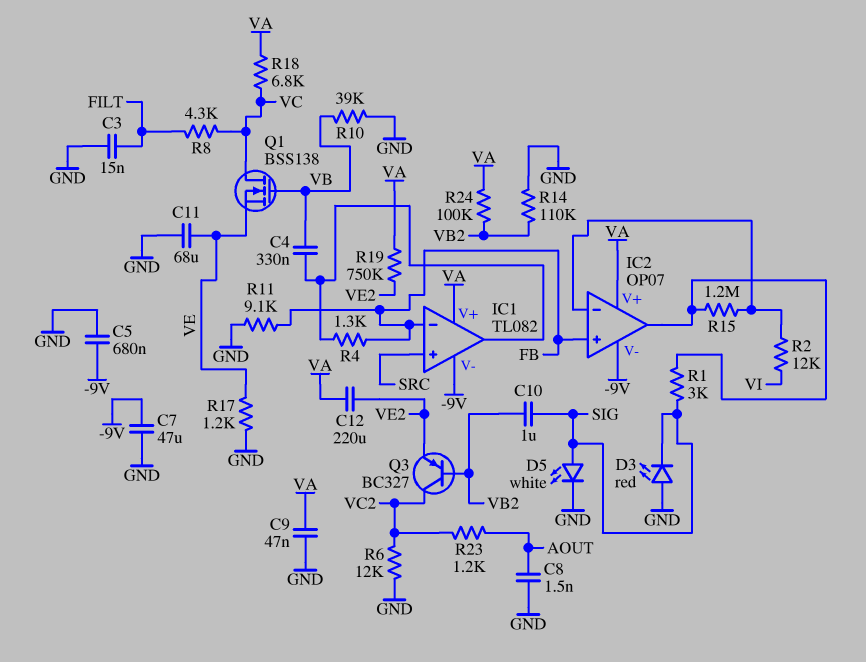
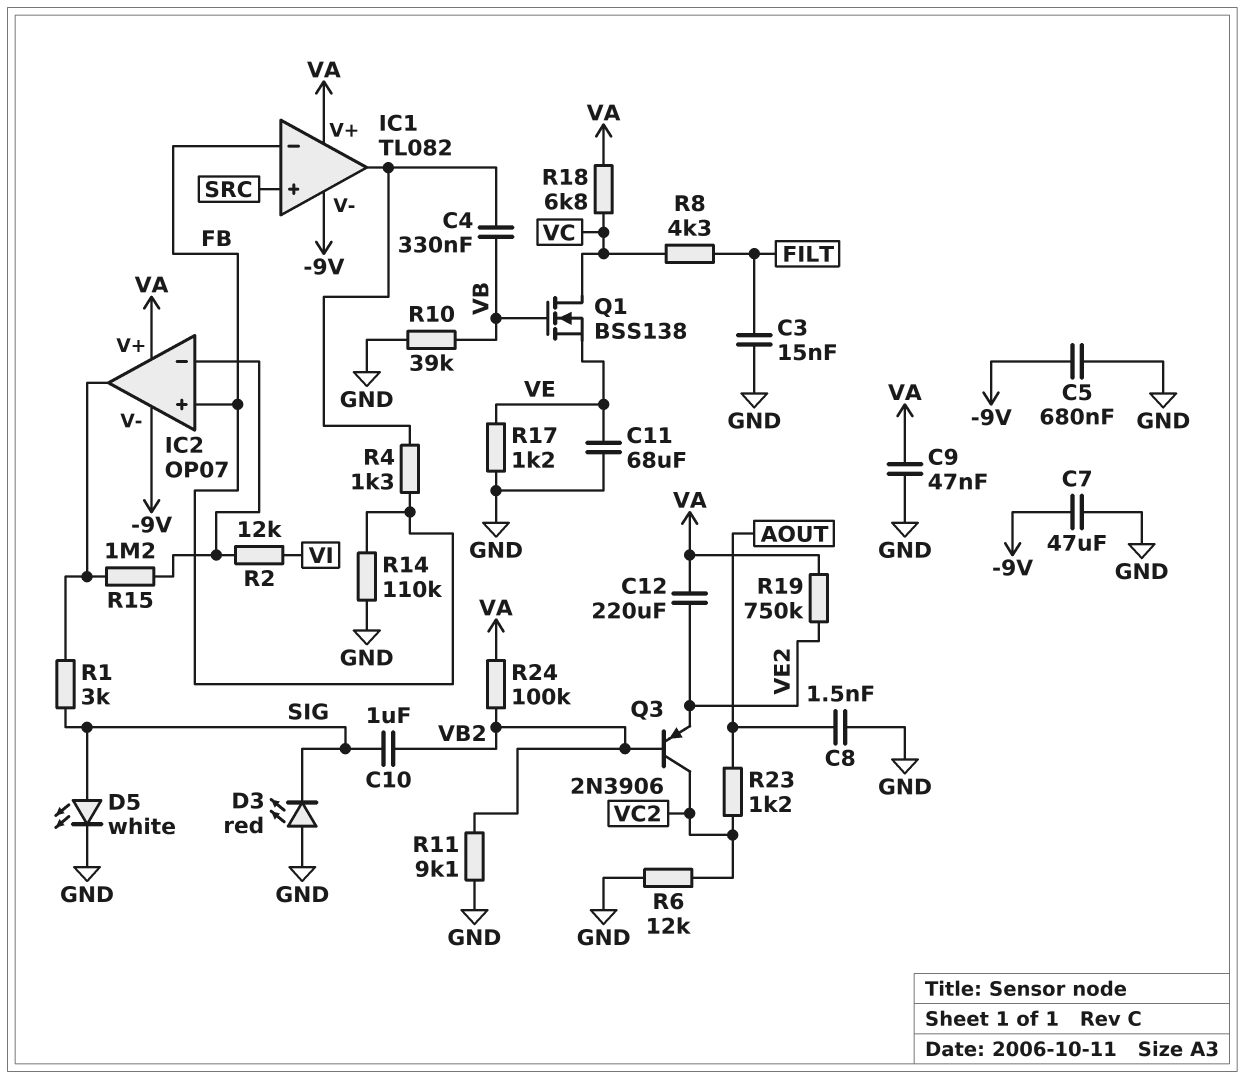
Q3: PNP BC327 (B VB2, C VC2, E VE2) -> PNP 2N3906 (B VB2, C VC2, E VE2)
R11: 9.1k (FB, GND) -> 9.1k (GND, VB2)
R14: 110k (GND, VB2) -> 110k (FB, GND)

